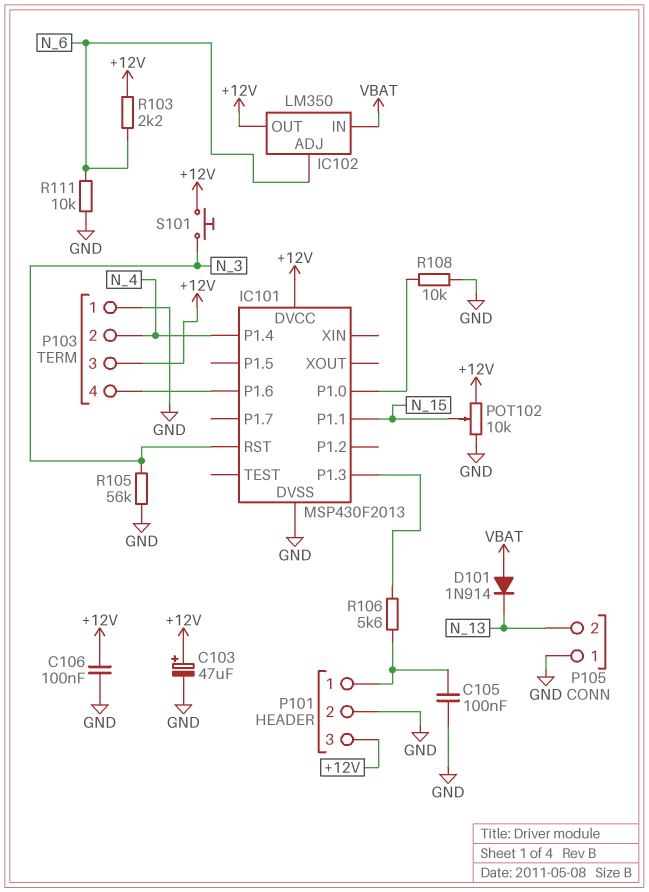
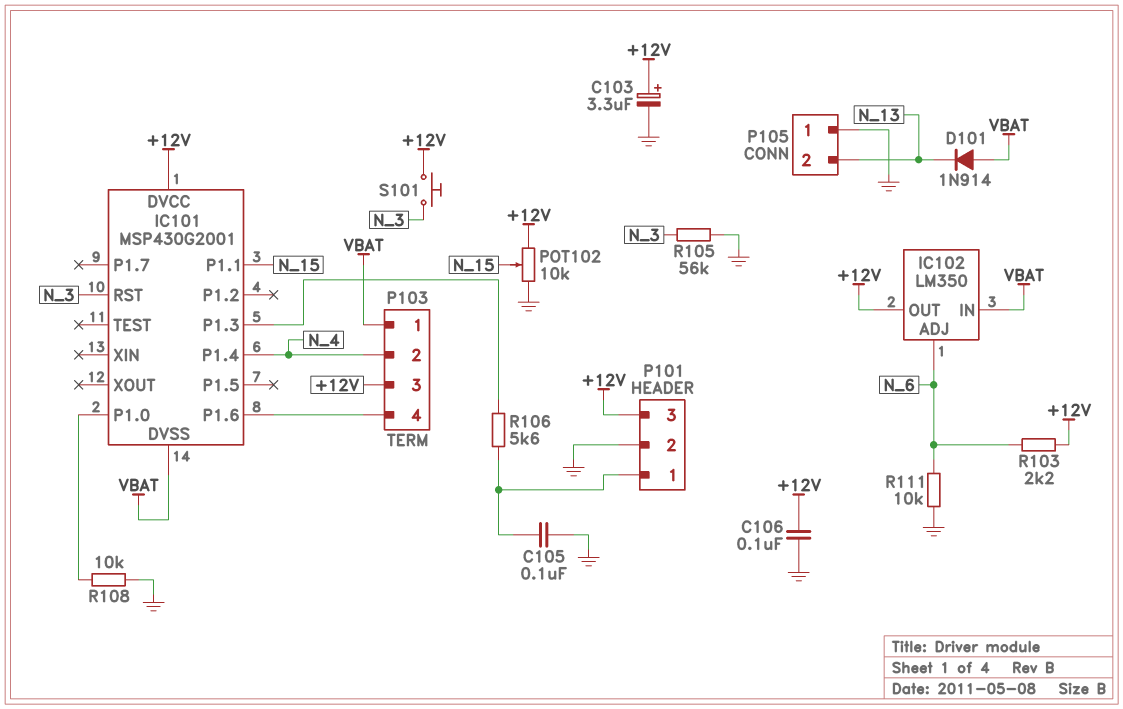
C103: 47uF (plus +12V, minus GND) -> 3.3uF (plus +12V, minus GND)
IC101: MSP430F2013 -> MSP430G2001
IC101 pin DVSS: GND -> VBAT
P103 pin 1: GND -> VBAT

